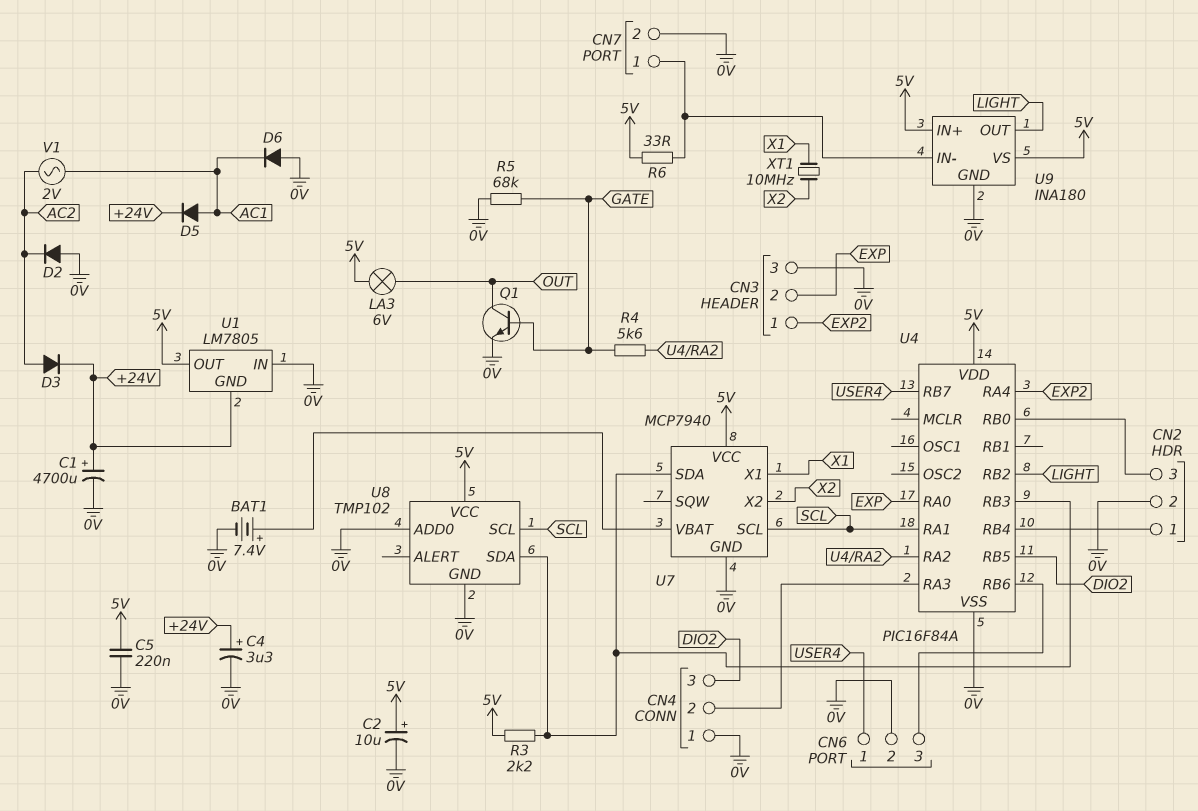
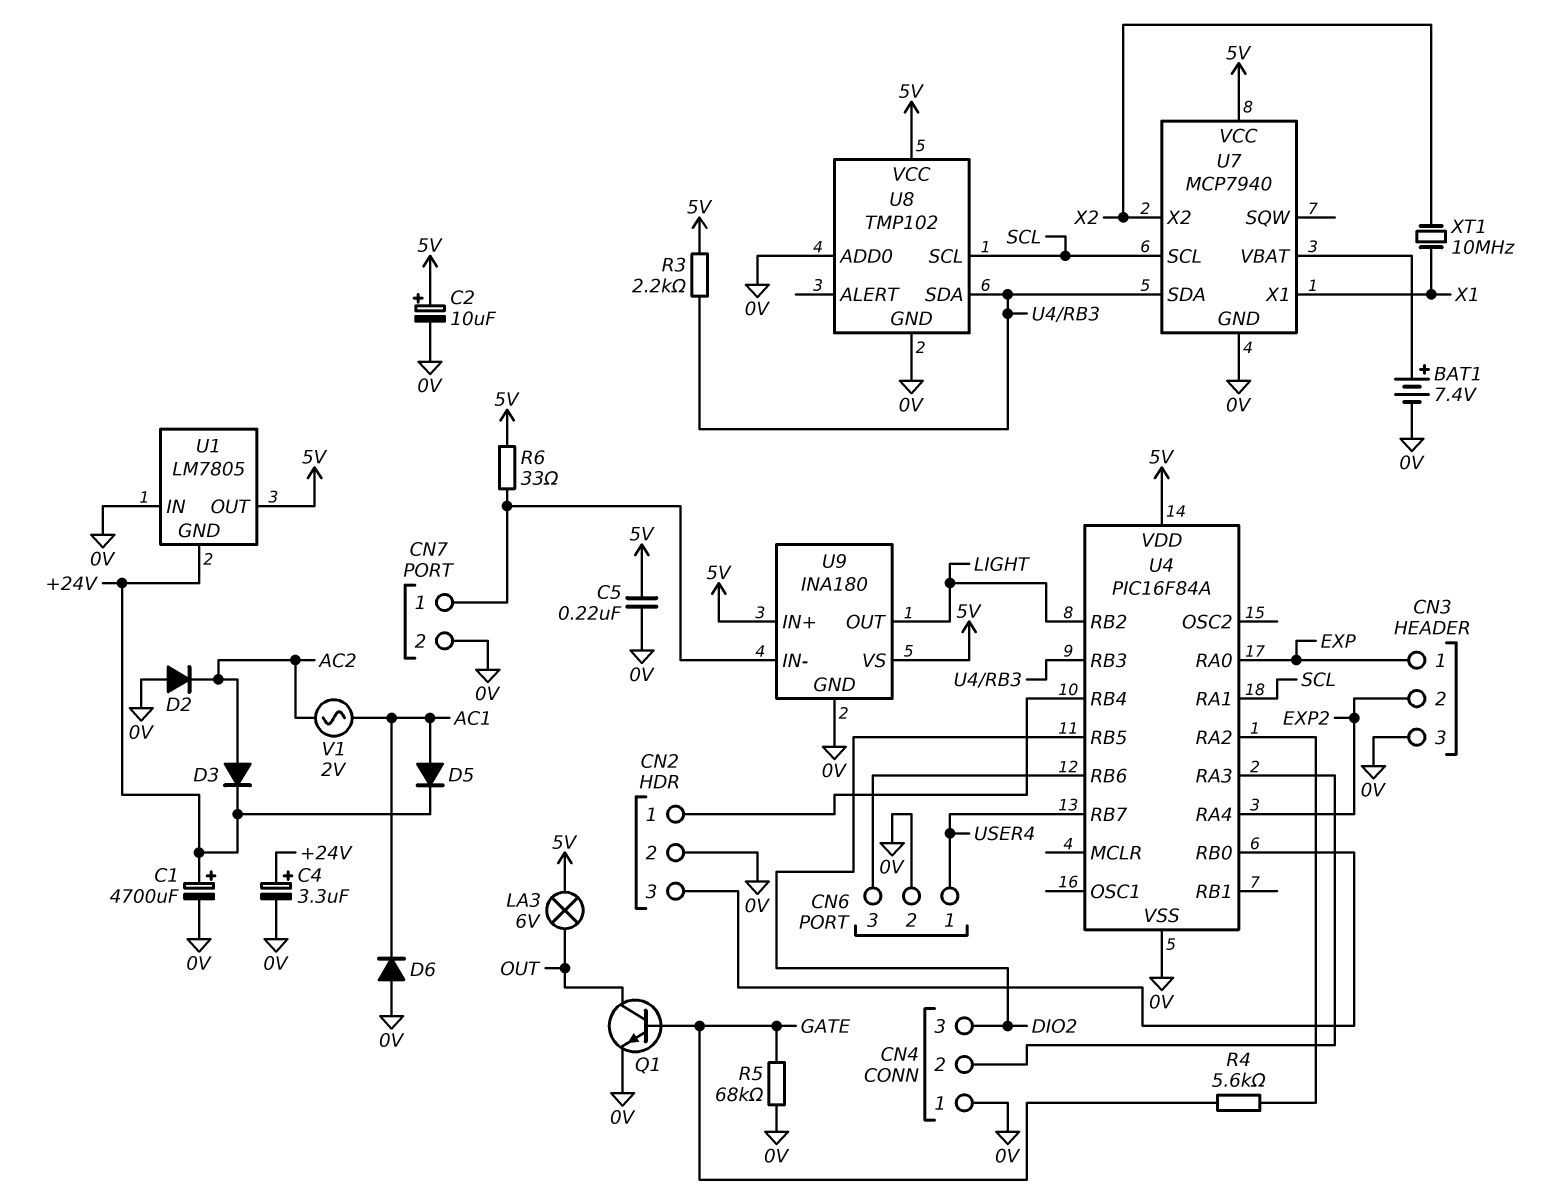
CN3 pin 1: EXP2 -> EXP
CN3 pin 2: EXP -> EXP2

